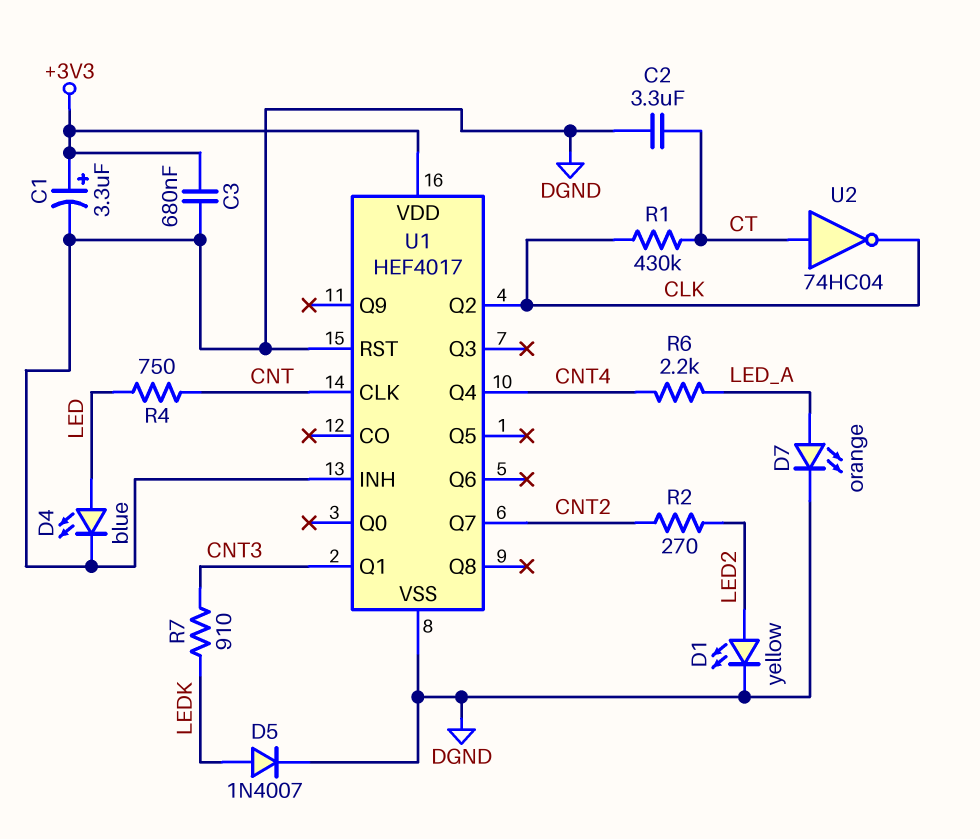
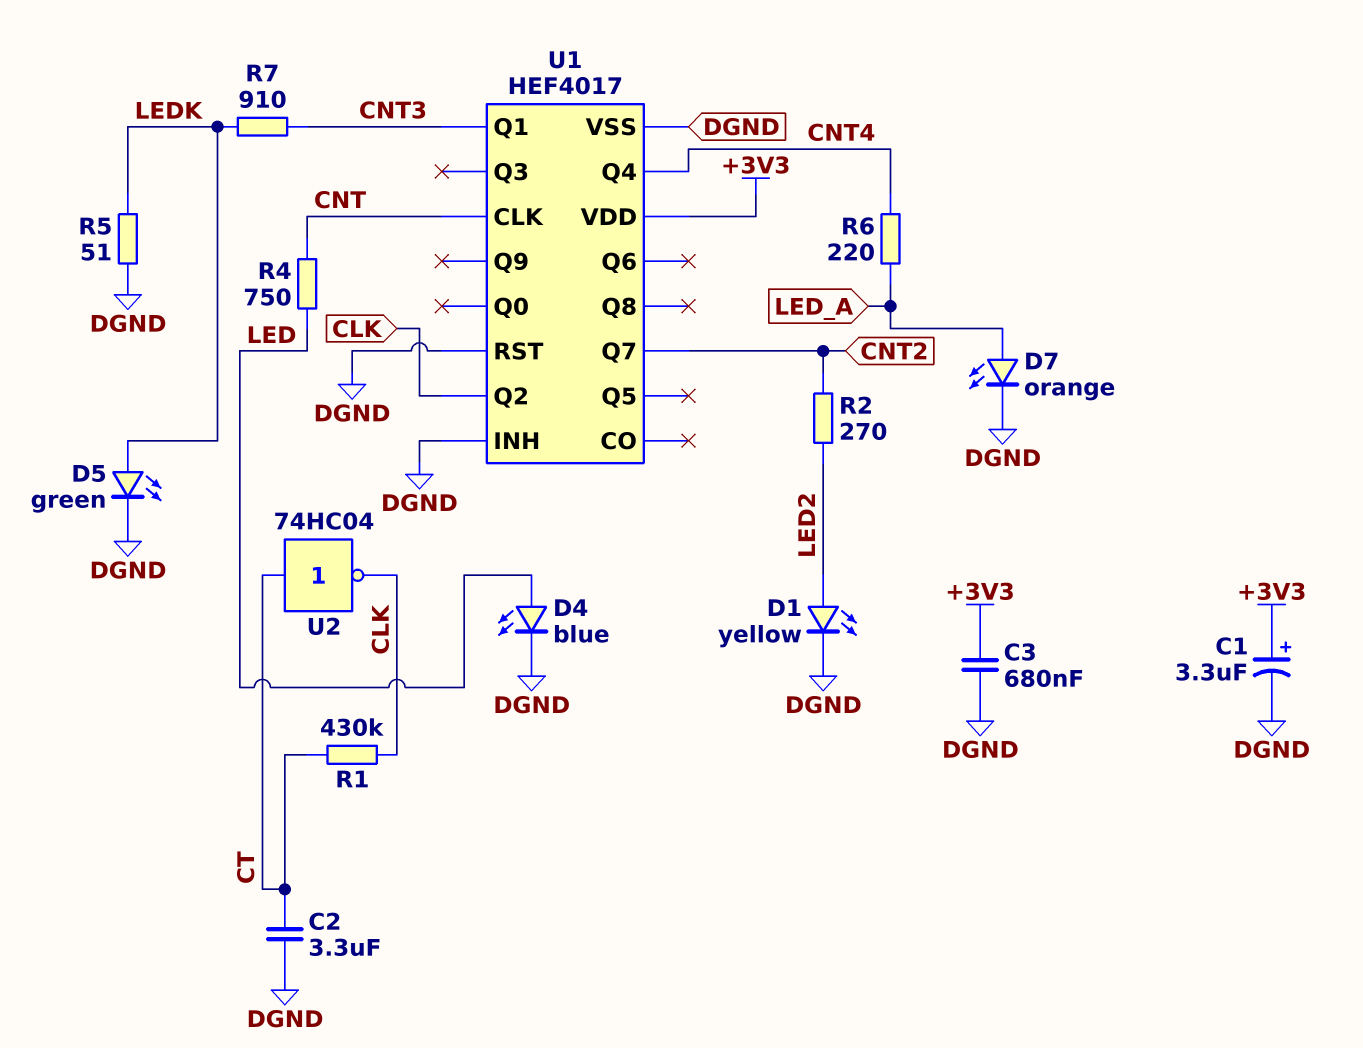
D5: diode 1N4007 (A LEDK, K DGND) -> LED green (A LEDK, K DGND)
R5: none -> 51 (DGND, LEDK)
R6: 2.2k (CNT4, LED_A) -> 220 (CNT4, LED_A)

